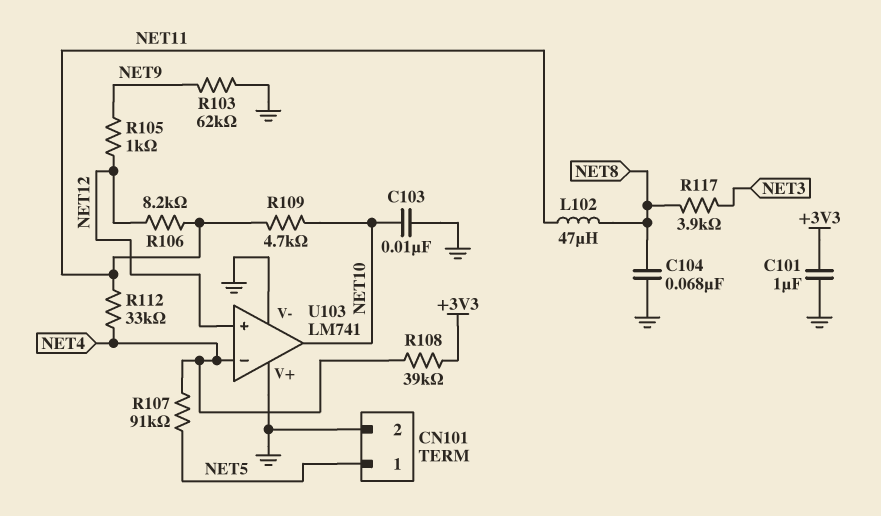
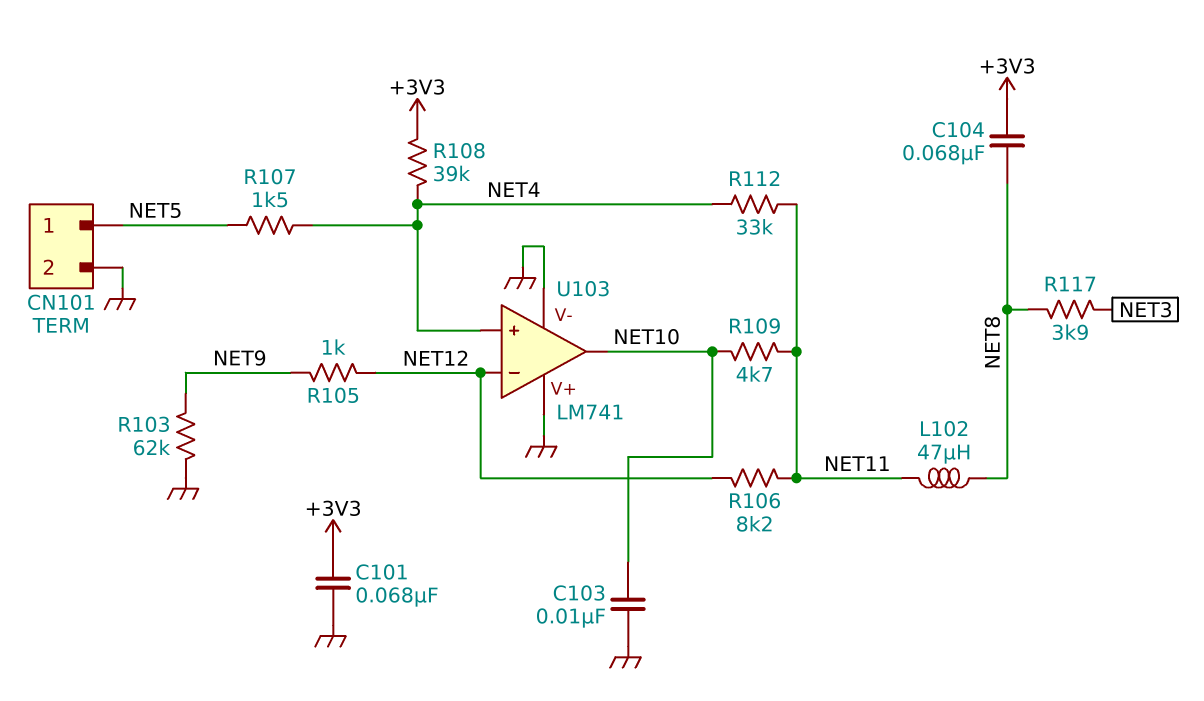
C101: 1uF (+3V3, GND) -> 68nF (+3V3, GND)
C104: 68nF (GND, NET8) -> 68nF (+3V3, NET8)
R107: 91k (NET4, NET5) -> 1.5k (NET4, NET5)
U103 pin in+: NET12 -> NET4
U103 pin in-: NET4 -> NET12

